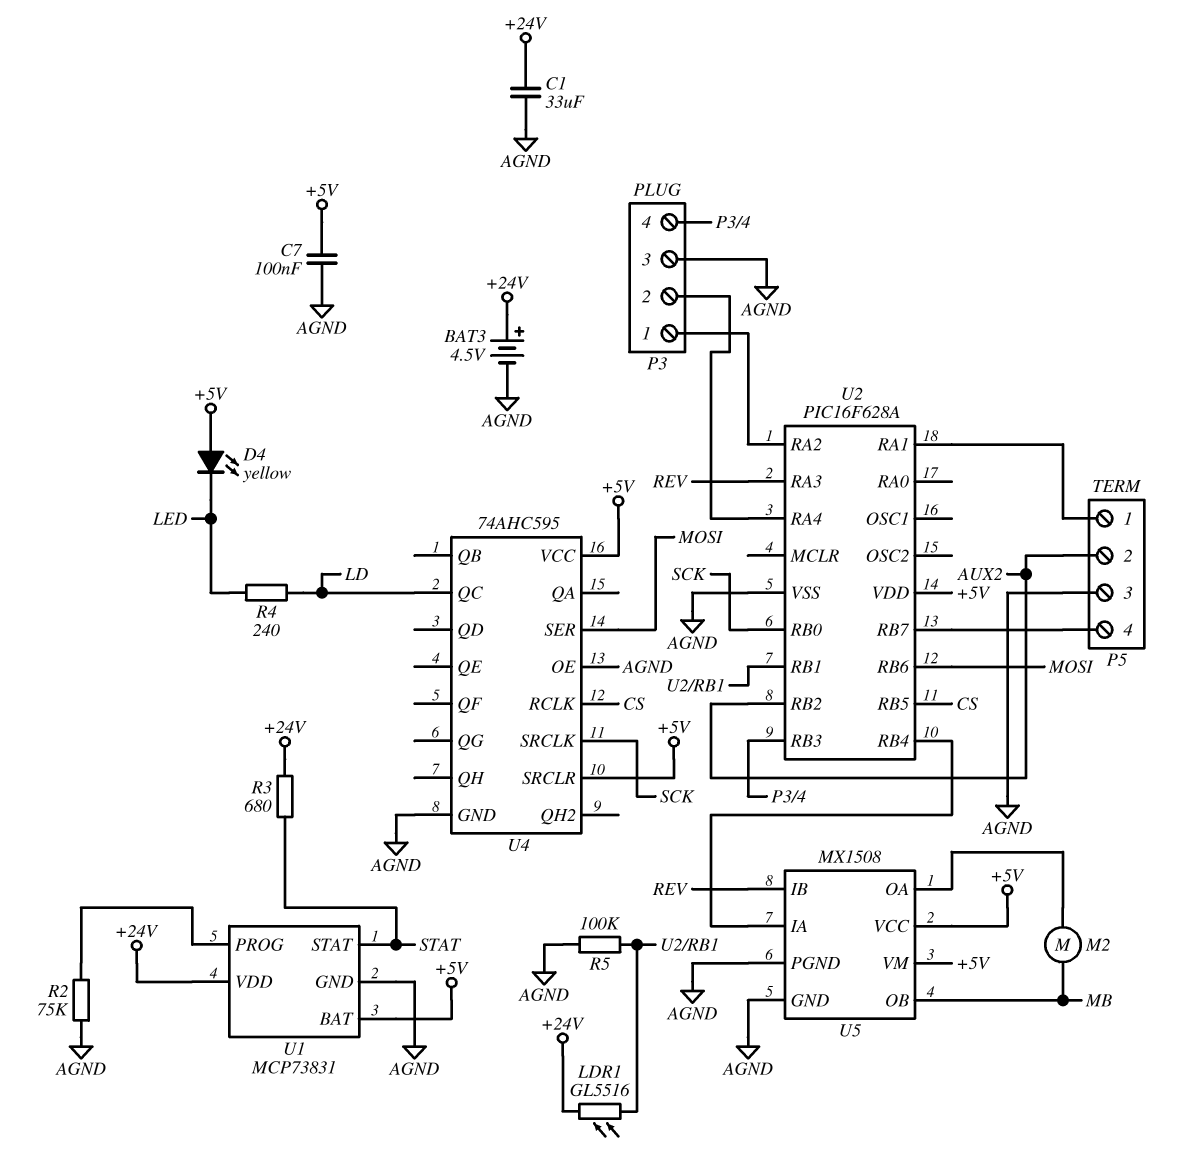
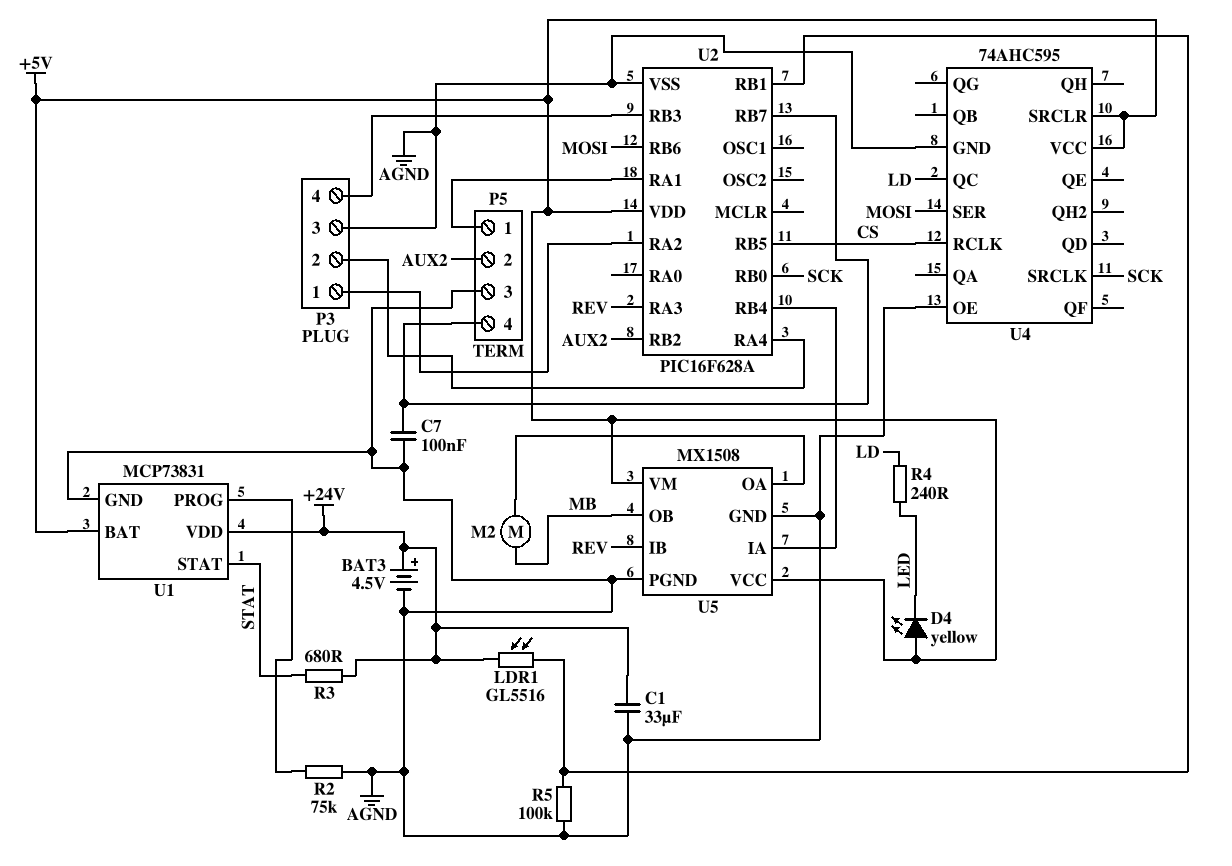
C7: 100nF (+5V, AGND) -> 100nF (AGND, P5/4)

